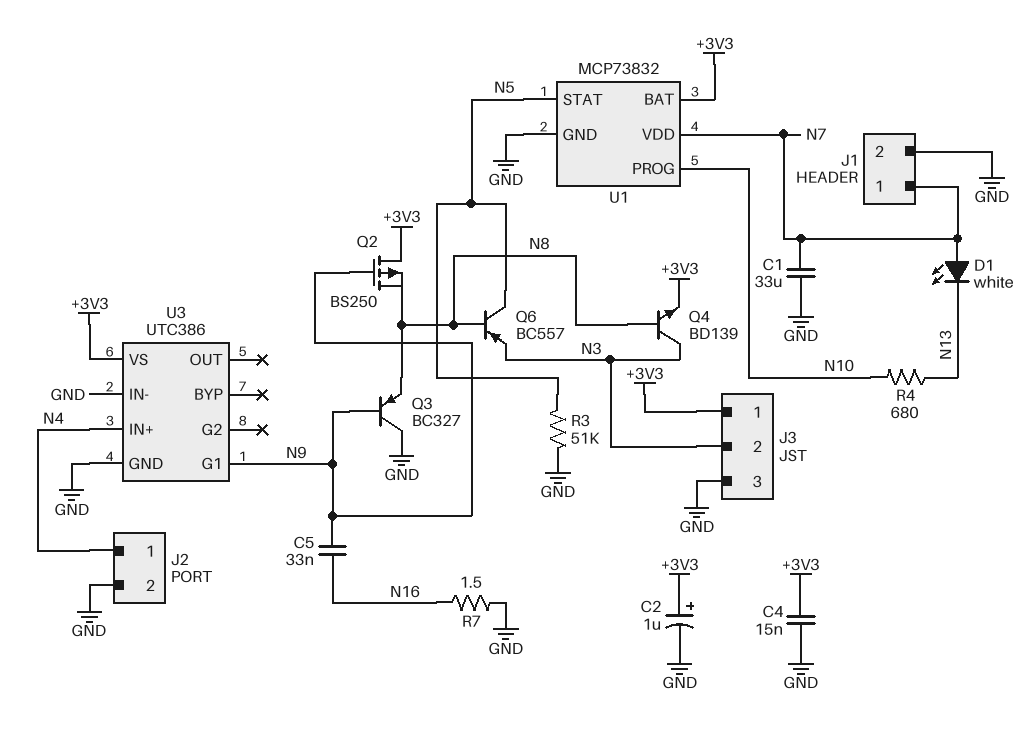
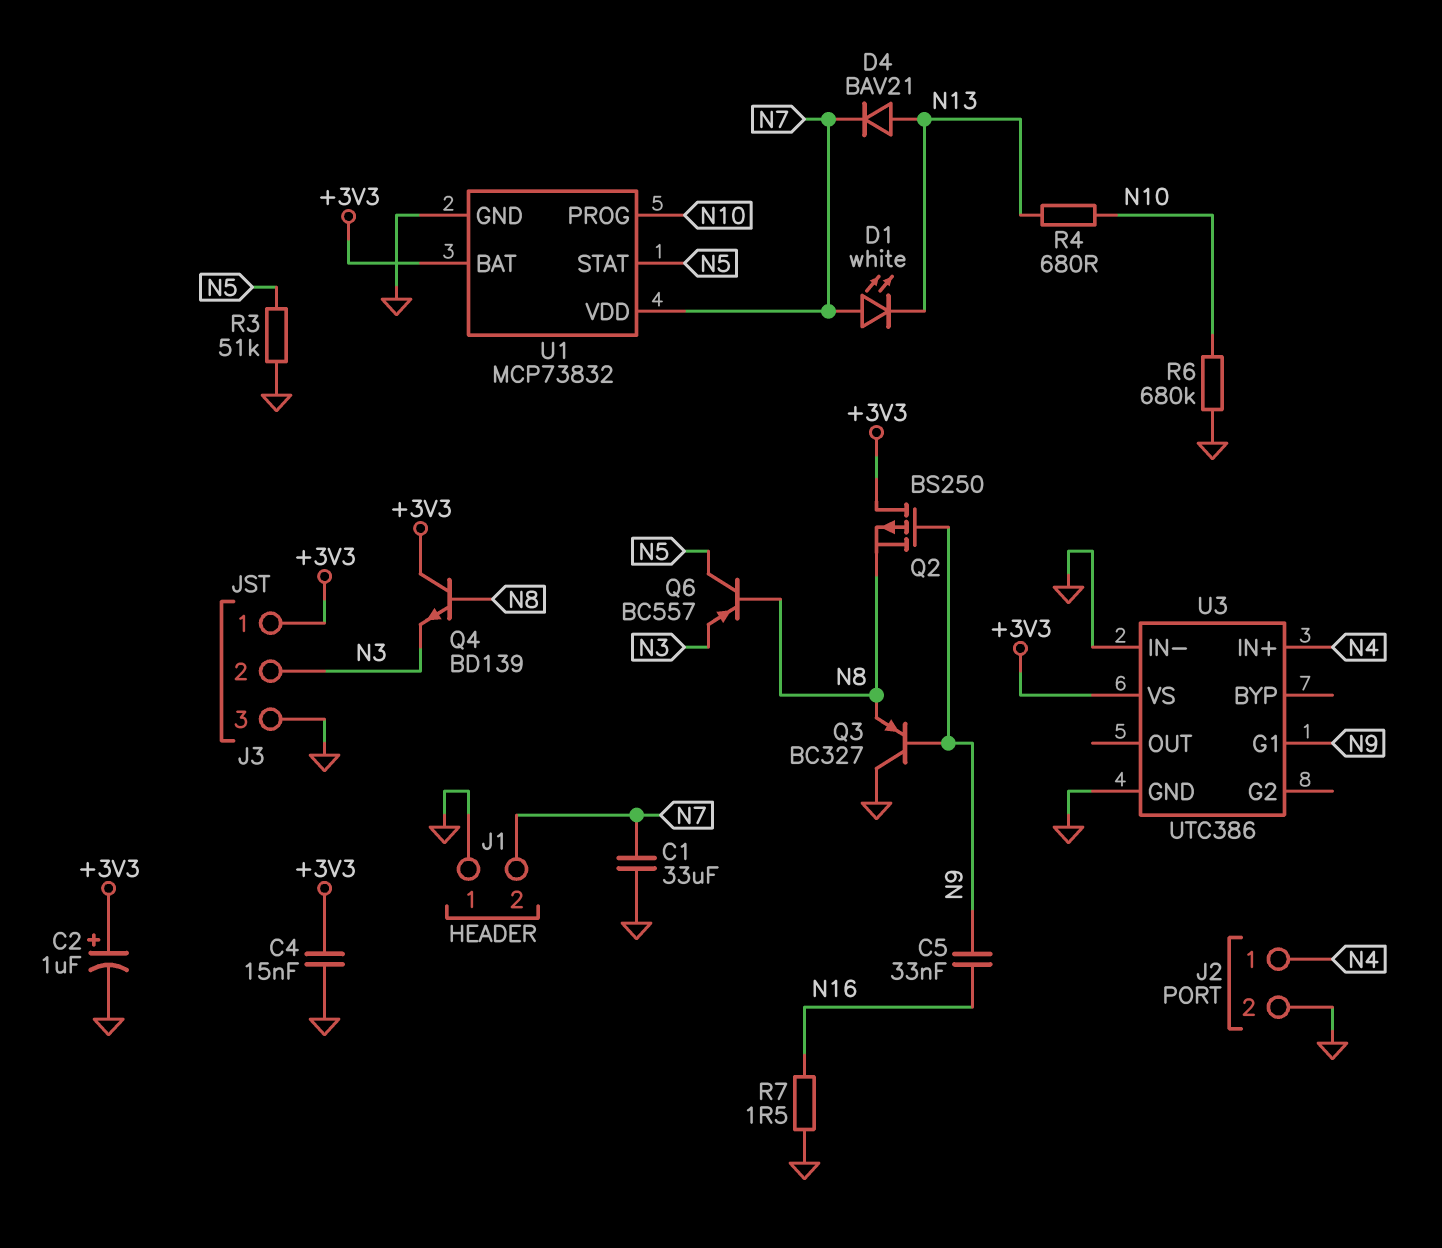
D4: none -> diode BAV21 (A N13, K N7)
J1 pin 1: N7 -> GND
J1 pin 2: GND -> N7
Q4: NPN BD139 (B N8, C N3, E +3V3) -> NPN BD139 (B N8, C +3V3, E N3)
R6: none -> 680k (GND, N10)

